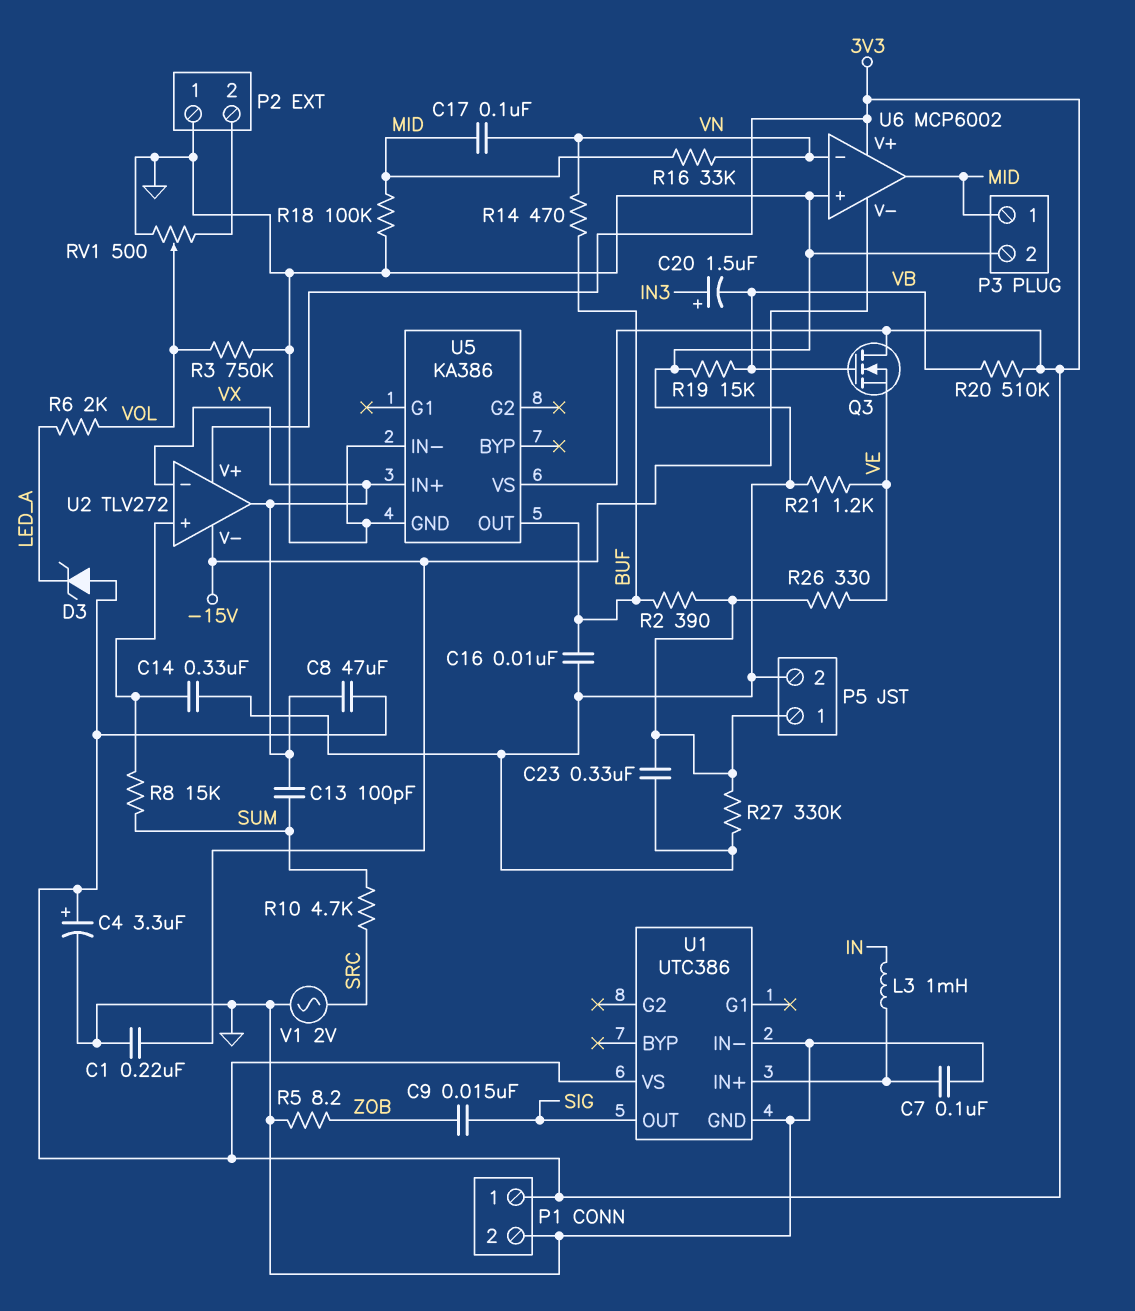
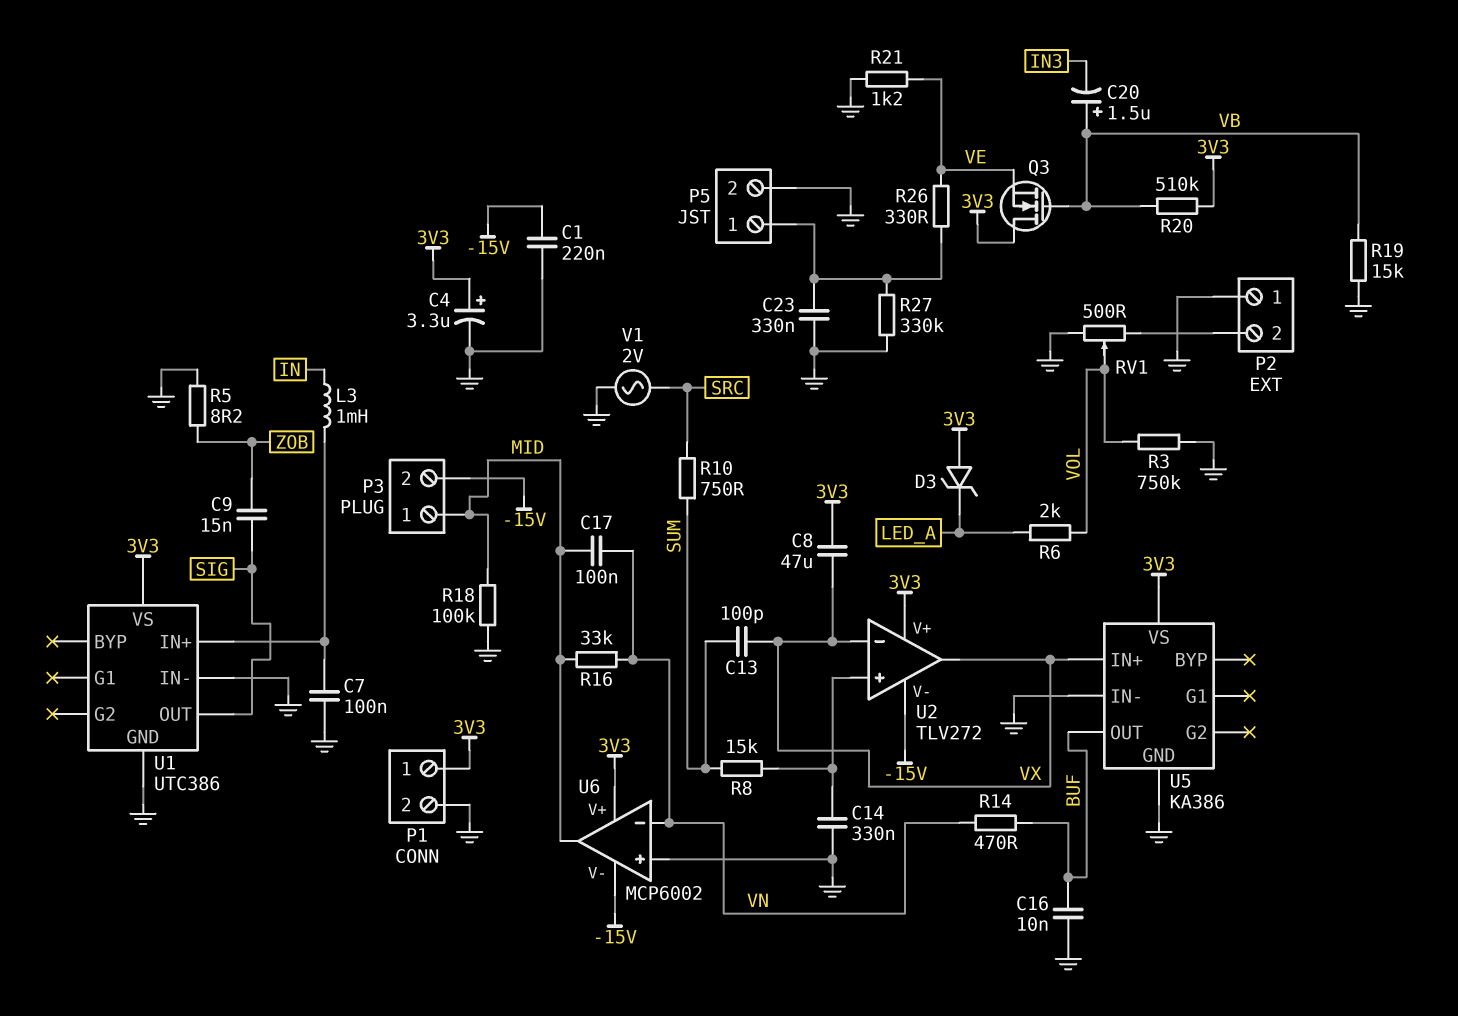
C20: 1.5uF (plus IN3, minus VB) -> 1.5uF (plus VB, minus IN3)
P3 pin 2: GND -> -15V
R2: 390 (BUF, P5/1) -> none
R10: 4.7k (SRC, SUM) -> 750 (SRC, SUM)

